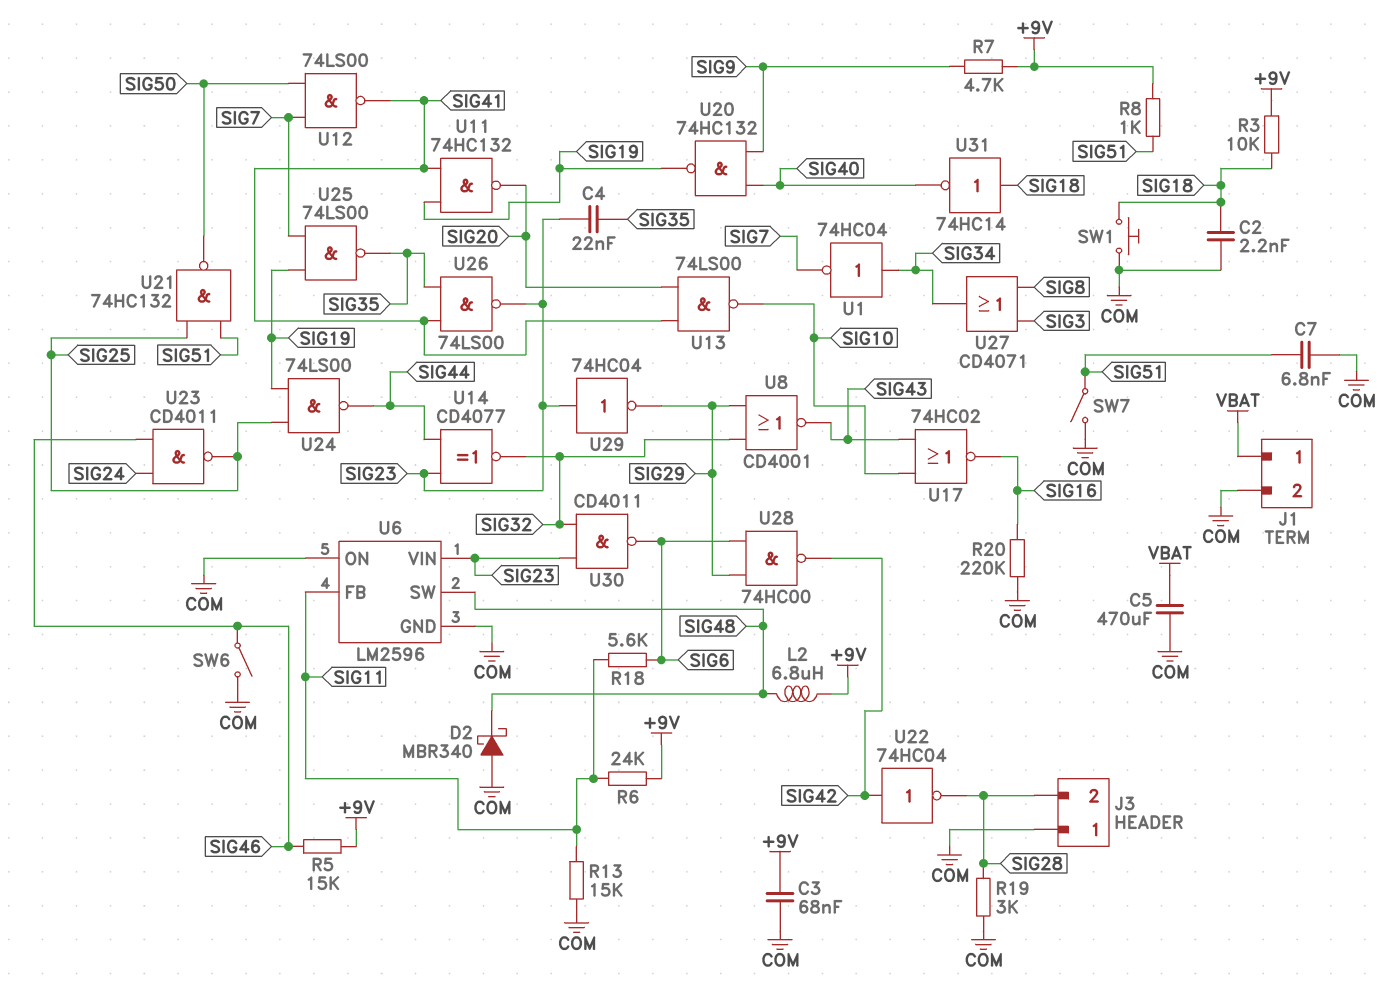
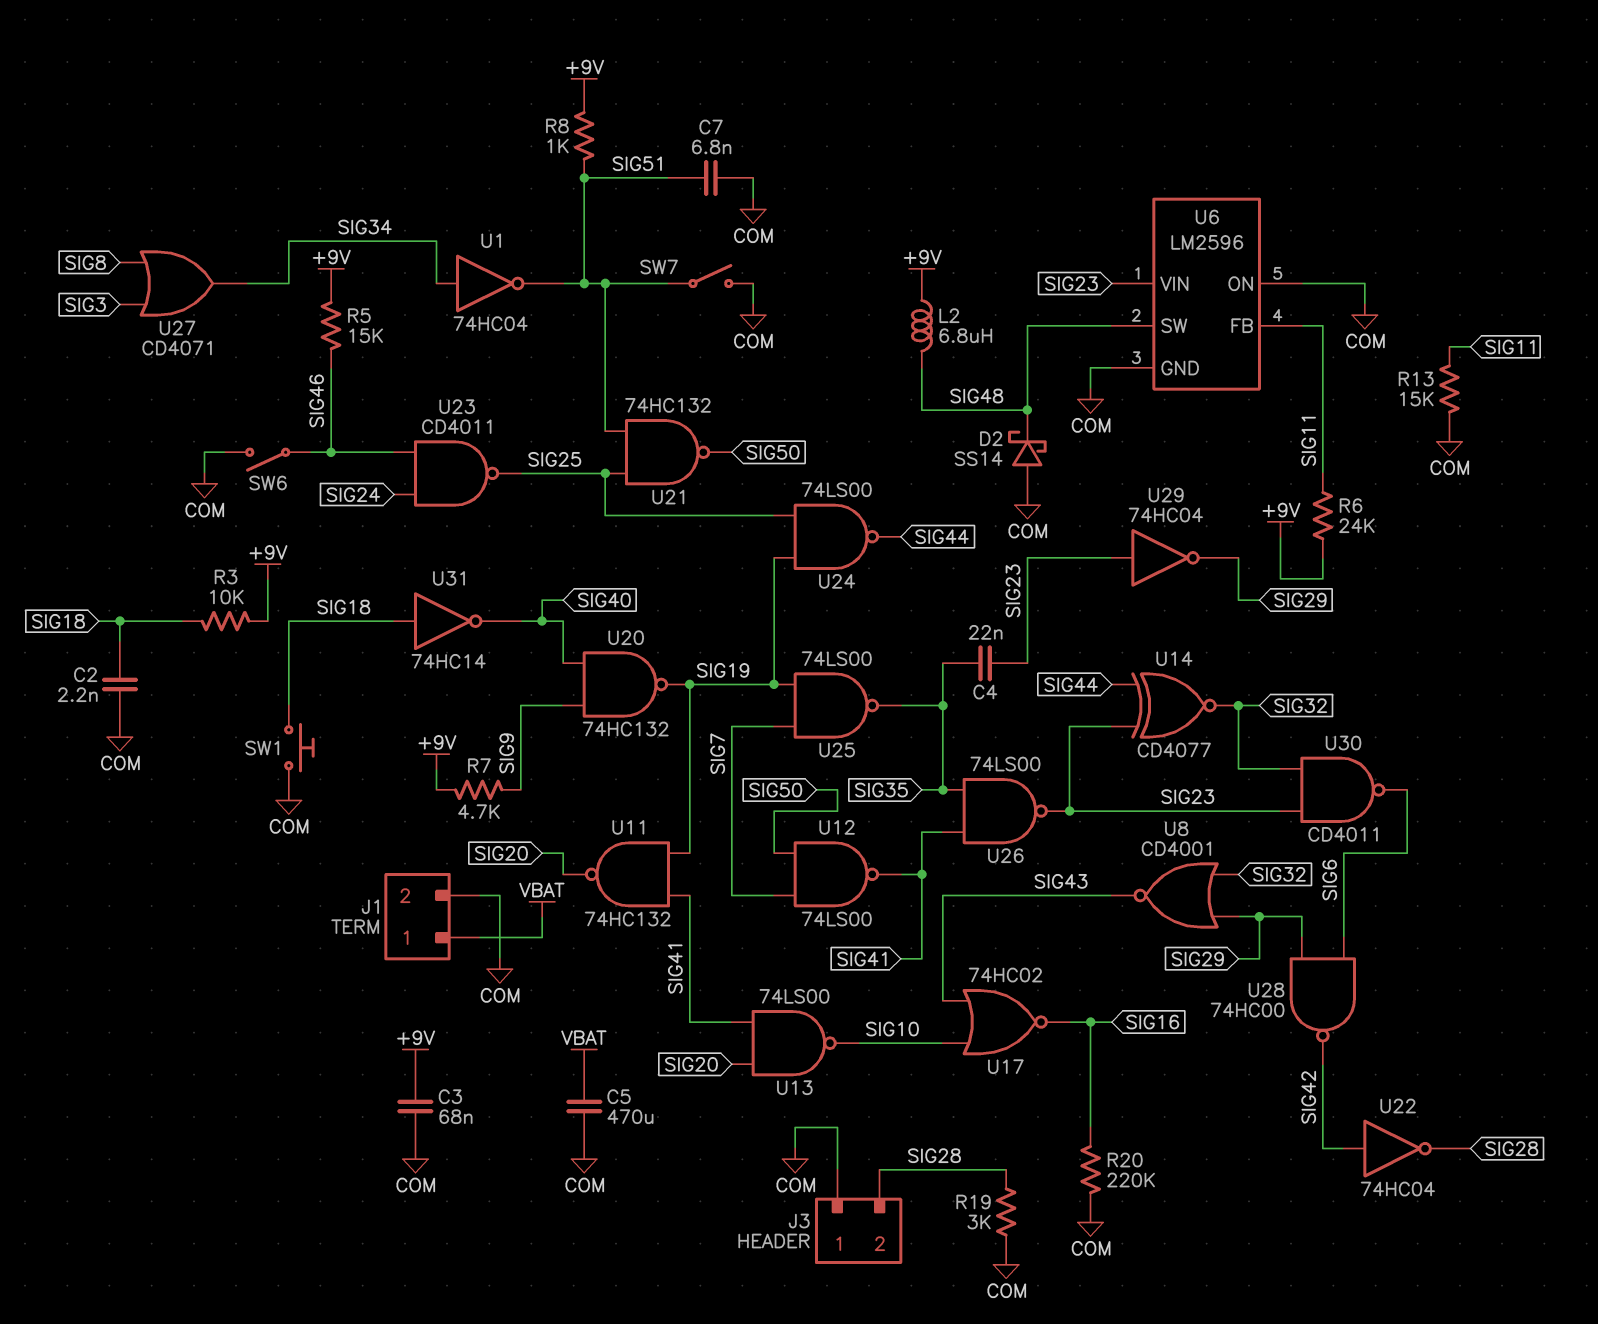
D2: schottky MBR340 (A COM, K SIG48) -> schottky SS14 (A COM, K SIG48)
R18: 5.6k (SIG6, SIG11) -> none
U1: NOT 74HC04 (in SIG34, out SIG7) -> NOT 74HC04 (in SIG34, out SIG51)

